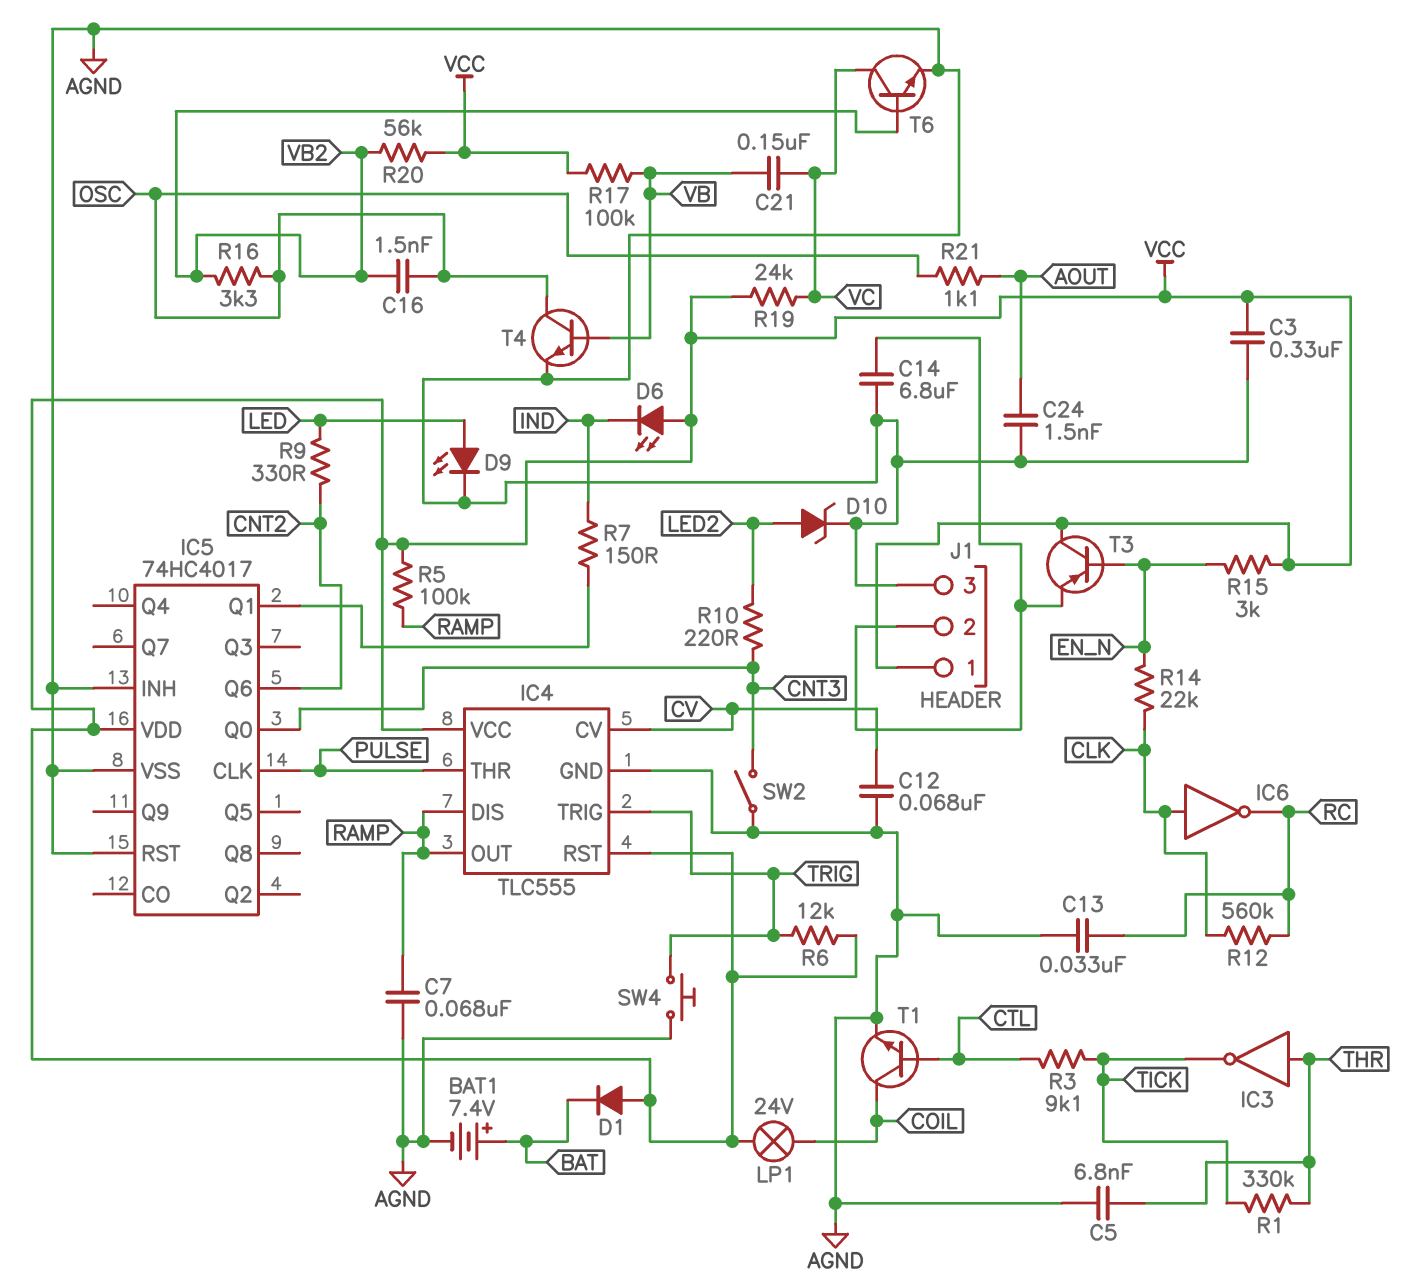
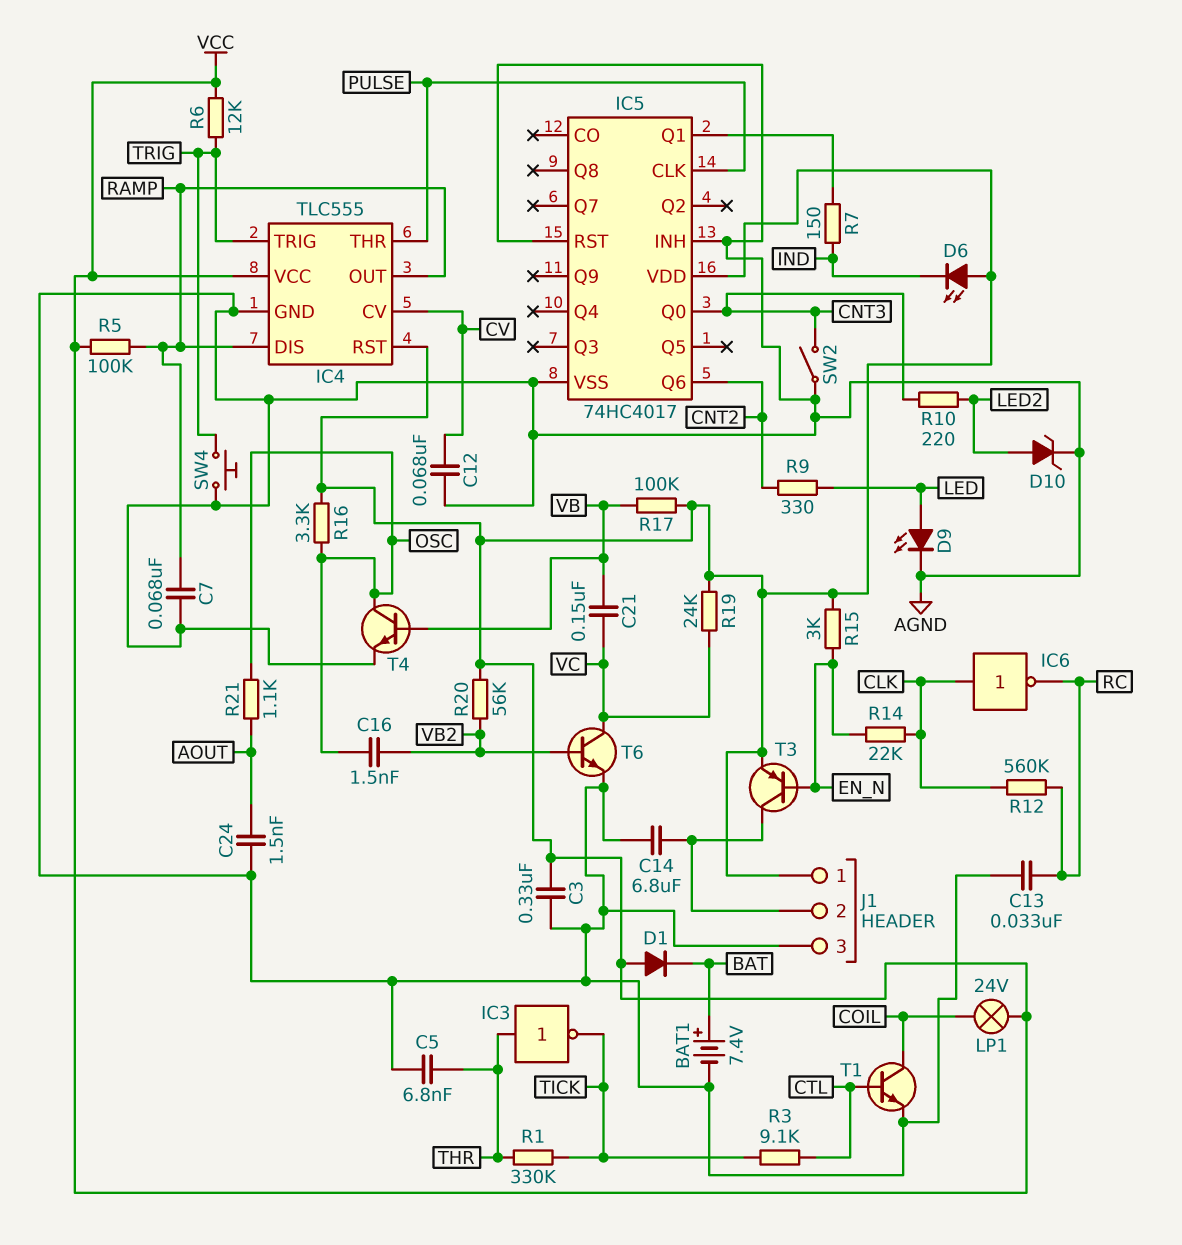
R16: 3.3k (OSC, VB2) -> 3.3k (OSC, VCC)
T3: PNP (B EN_N, C VCC, E J1/2) -> PNP (B EN_N, C J1/2, E VCC)

